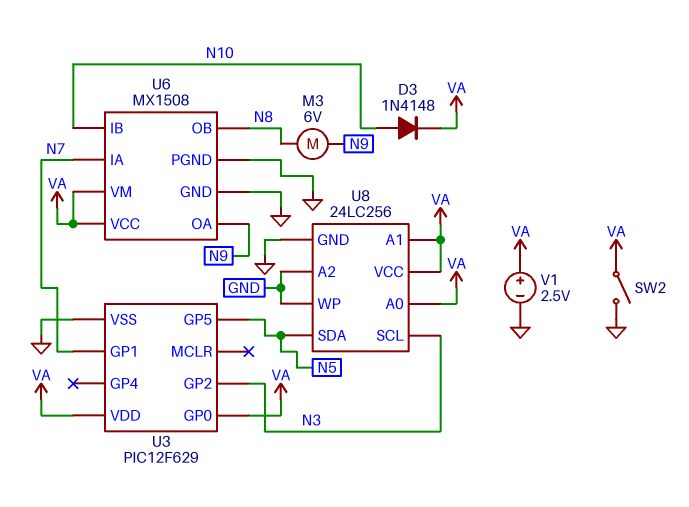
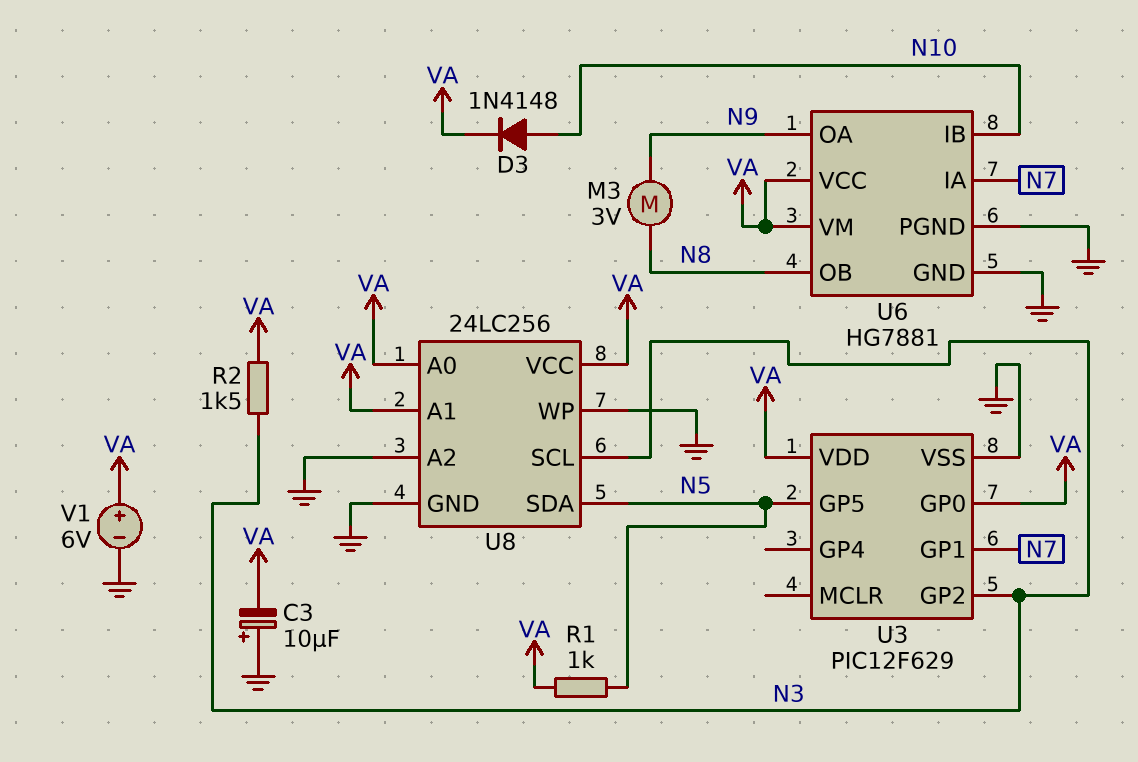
C3: none -> 10uF (plus GND, minus VA)
M3: motor 6V (N8, N9) -> motor 3V (N8, N9)
R1: none -> 1k (N5, VA)
R2: none -> 1.5k (N3, VA)
SW2: switch (GND, VA) -> none
U6: MX1508 -> HG7881
V1: 2.5V (plus VA, minus GND) -> 6V (plus VA, minus GND)

